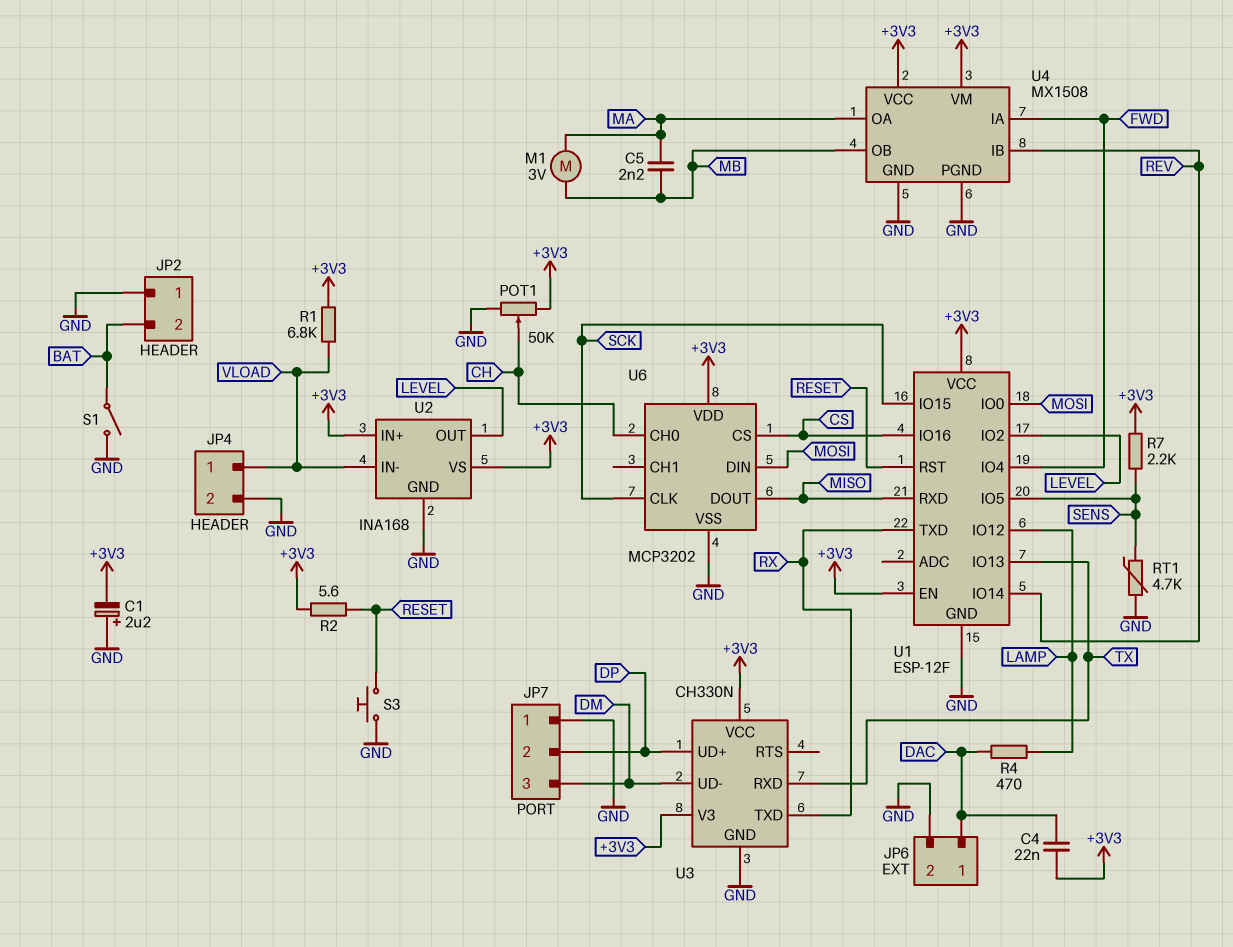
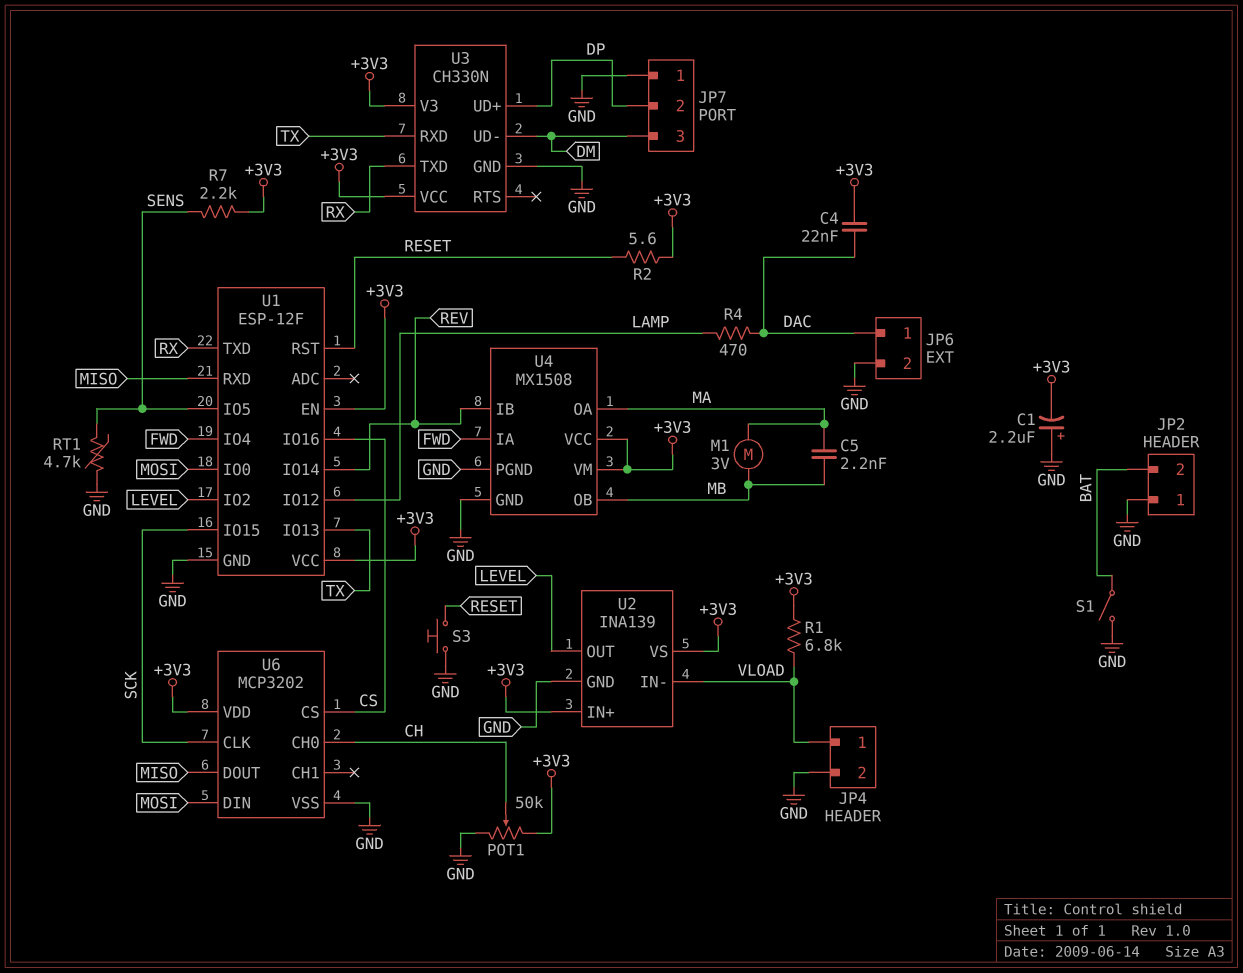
U2: INA168 -> INA139

